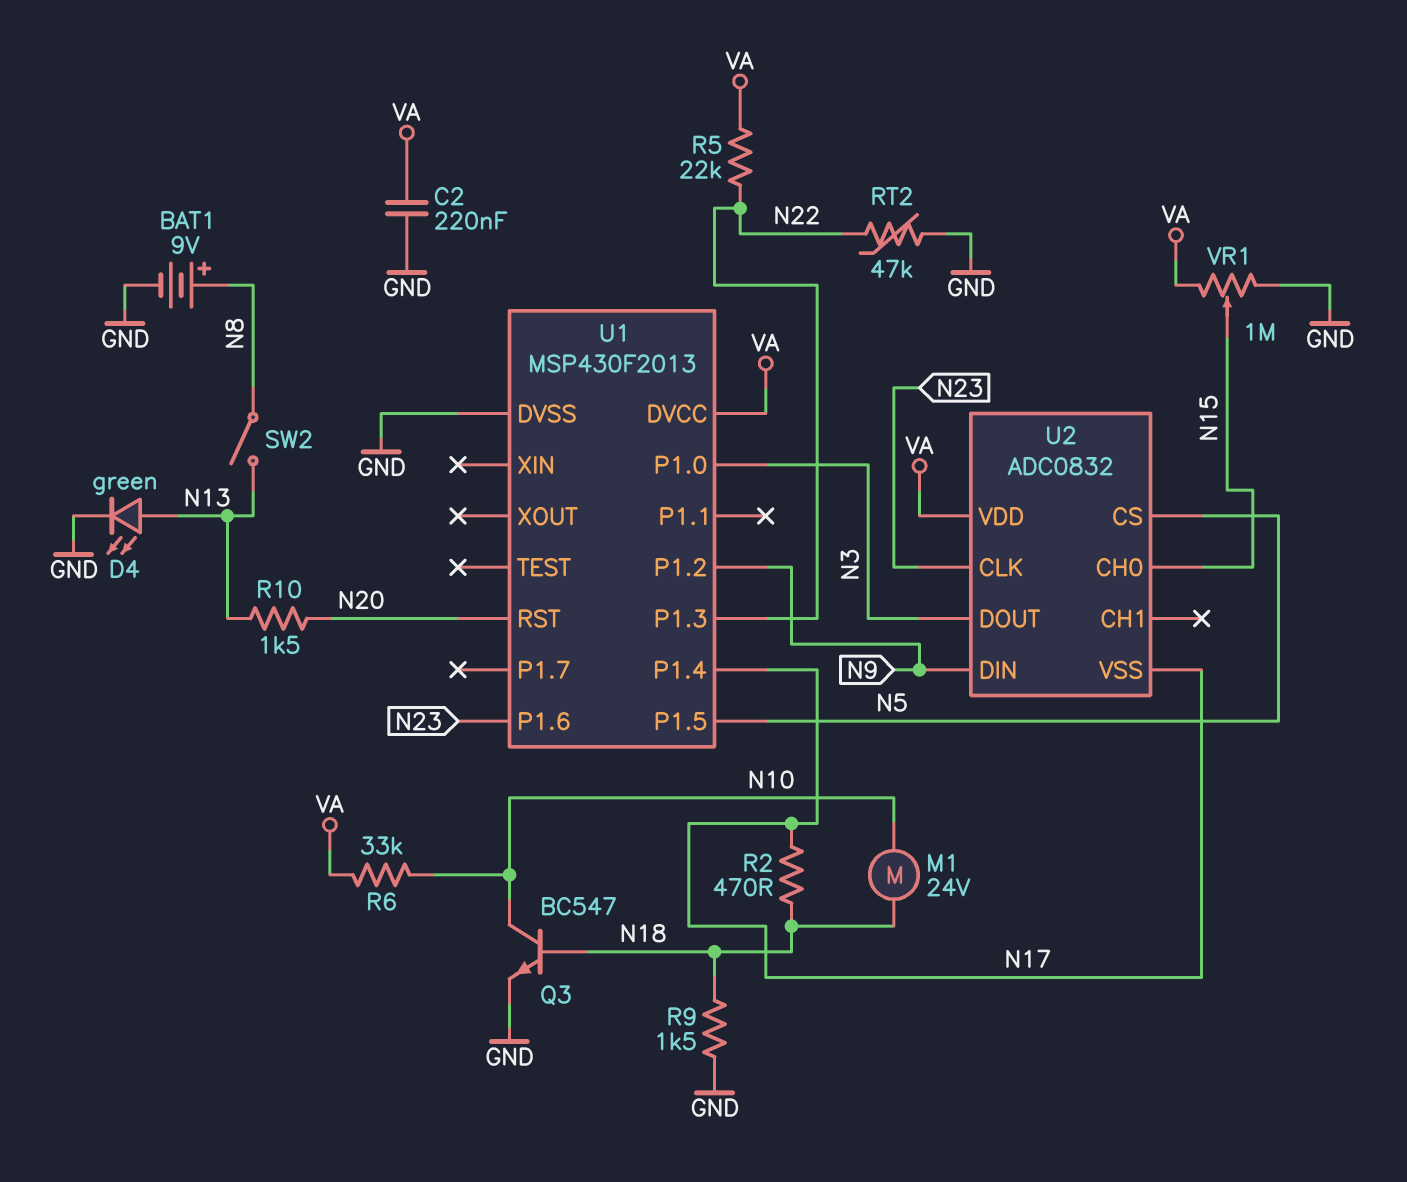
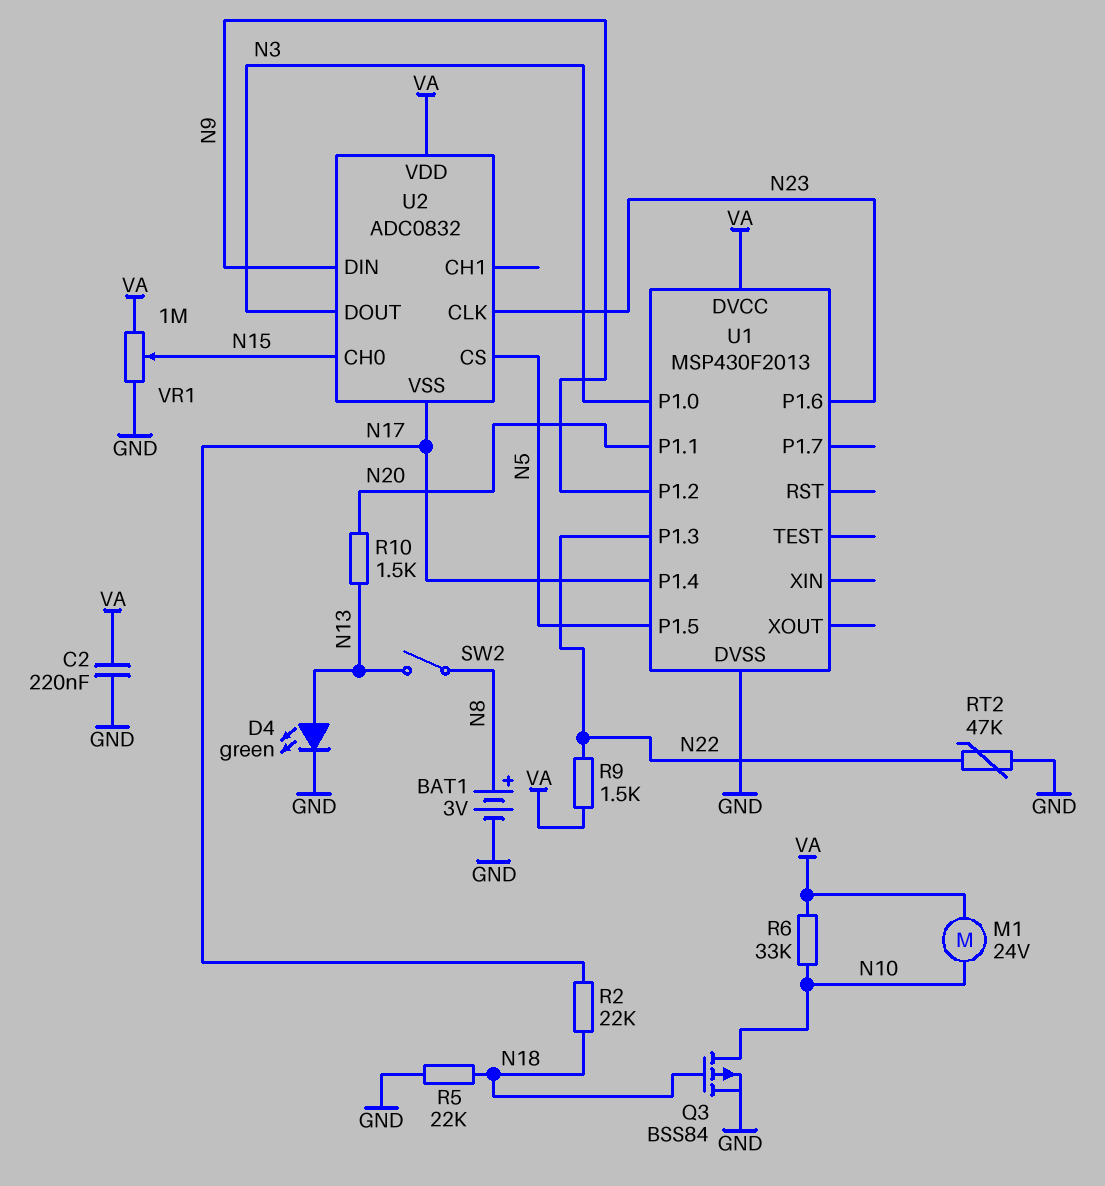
BAT1: 9V (plus N8, minus GND) -> 3V (plus N8, minus GND)
M1: motor 24V (N10, N18) -> motor 24V (N10, VA)
Q3: NPN BC547 (B N18, C N10, E GND) -> PMOS BSS84 (G N18, D N10, S GND)
R2: 470 (N17, N18) -> 22k (N17, N18)
R5: 22k (N22, VA) -> 22k (GND, N18)
R9: 1.5k (GND, N18) -> 1.5k (N22, VA)
U1 pin P1.1: none -> N20
U1 pin RST: N20 -> none

